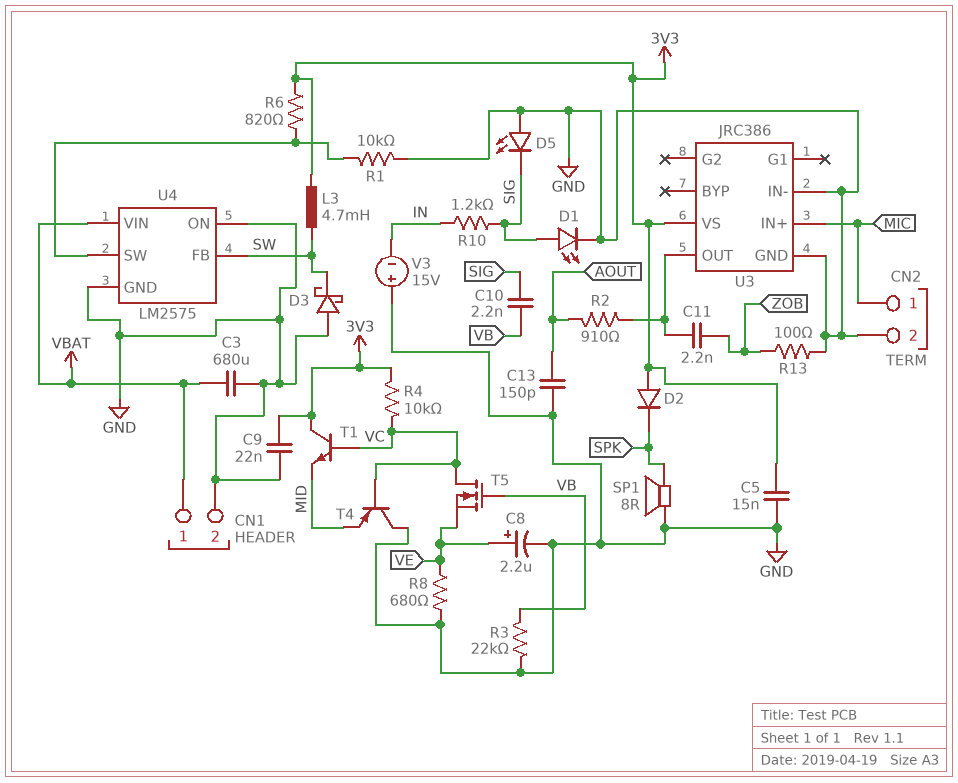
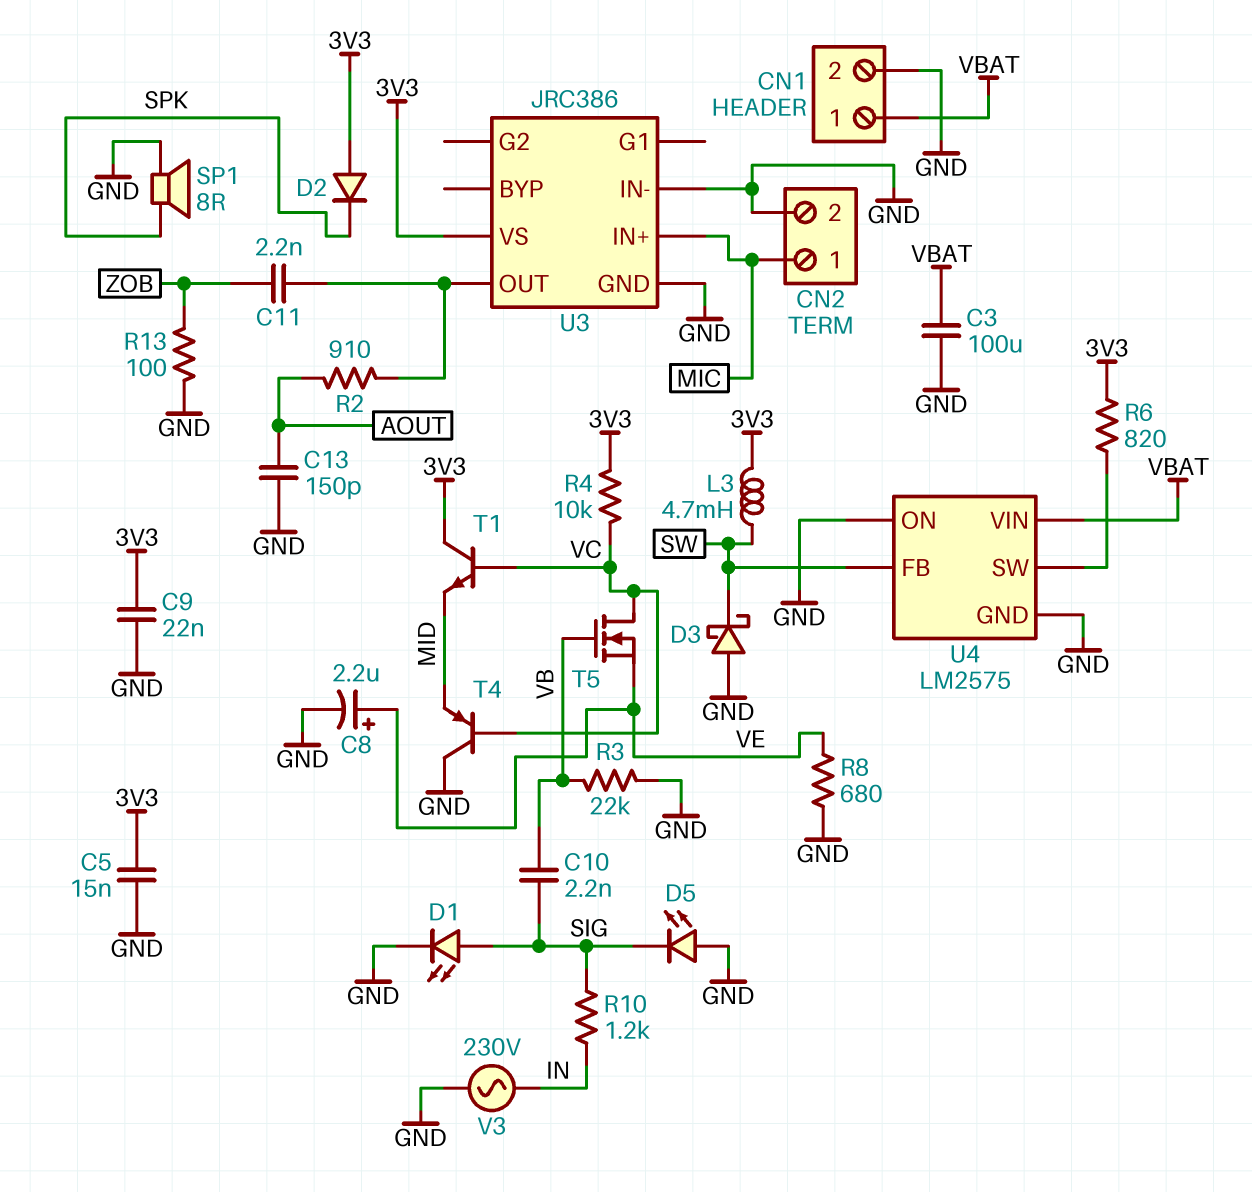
C3: 680uF (GND, VBAT) -> 100uF (GND, VBAT)
R1: 10k (GND, U4/SW) -> none
V3: 15V (plus GND, minus IN) -> AC 230V (GND, IN)

